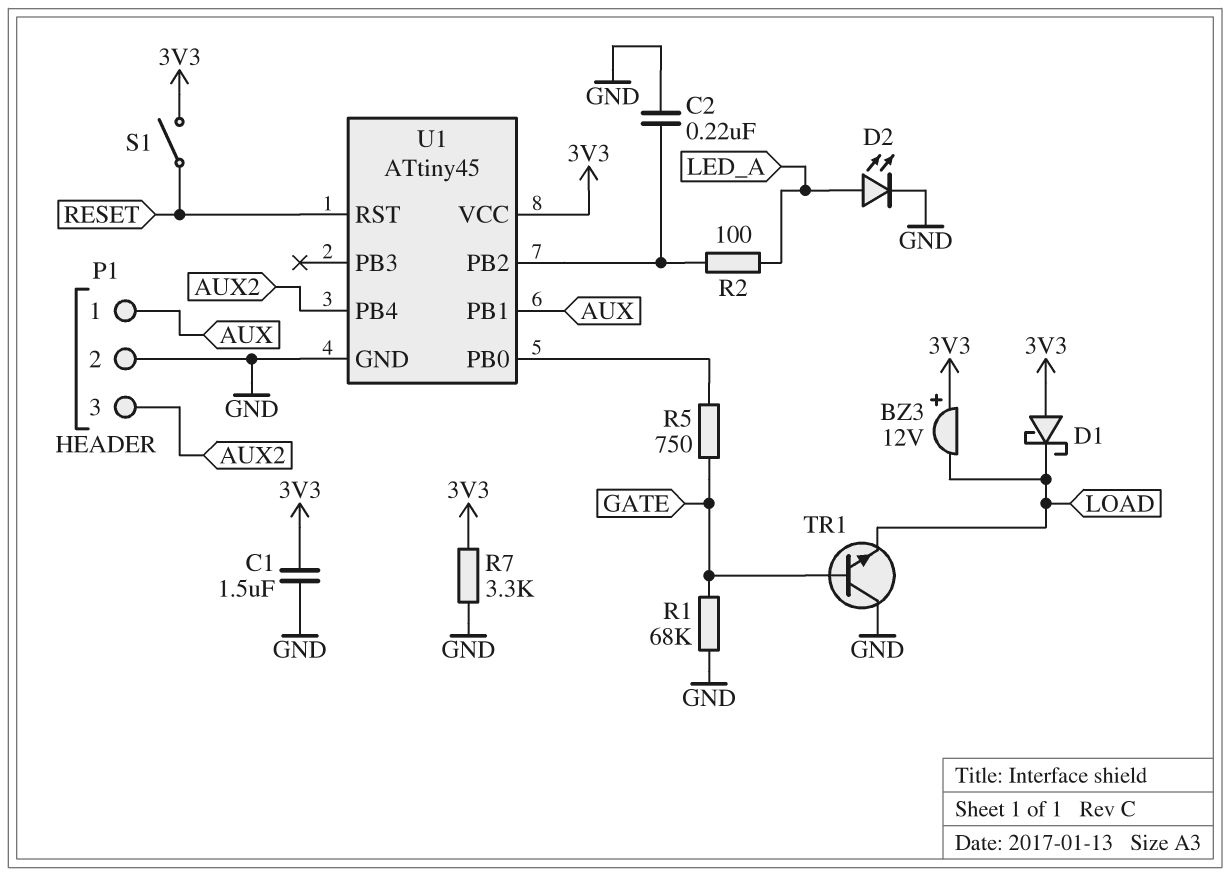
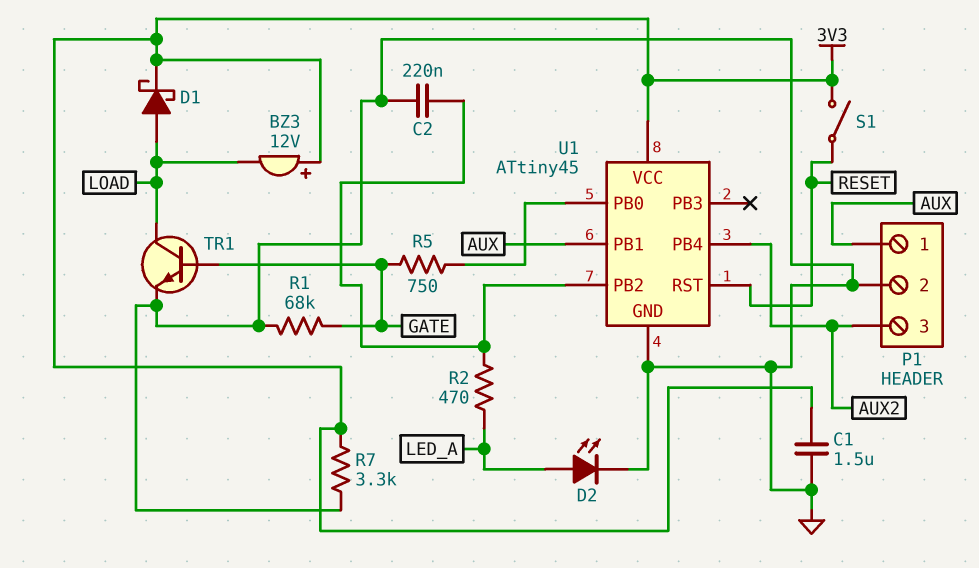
D1: schottky (A 3V3, K LOAD) -> schottky (A LOAD, K 3V3)
R2: 100 (LED_A, U1/PB2) -> 470 (LED_A, U1/PB2)
TR1: NPN (B GATE, C GND, E LOAD) -> NPN (B GATE, C LOAD, E GND)

